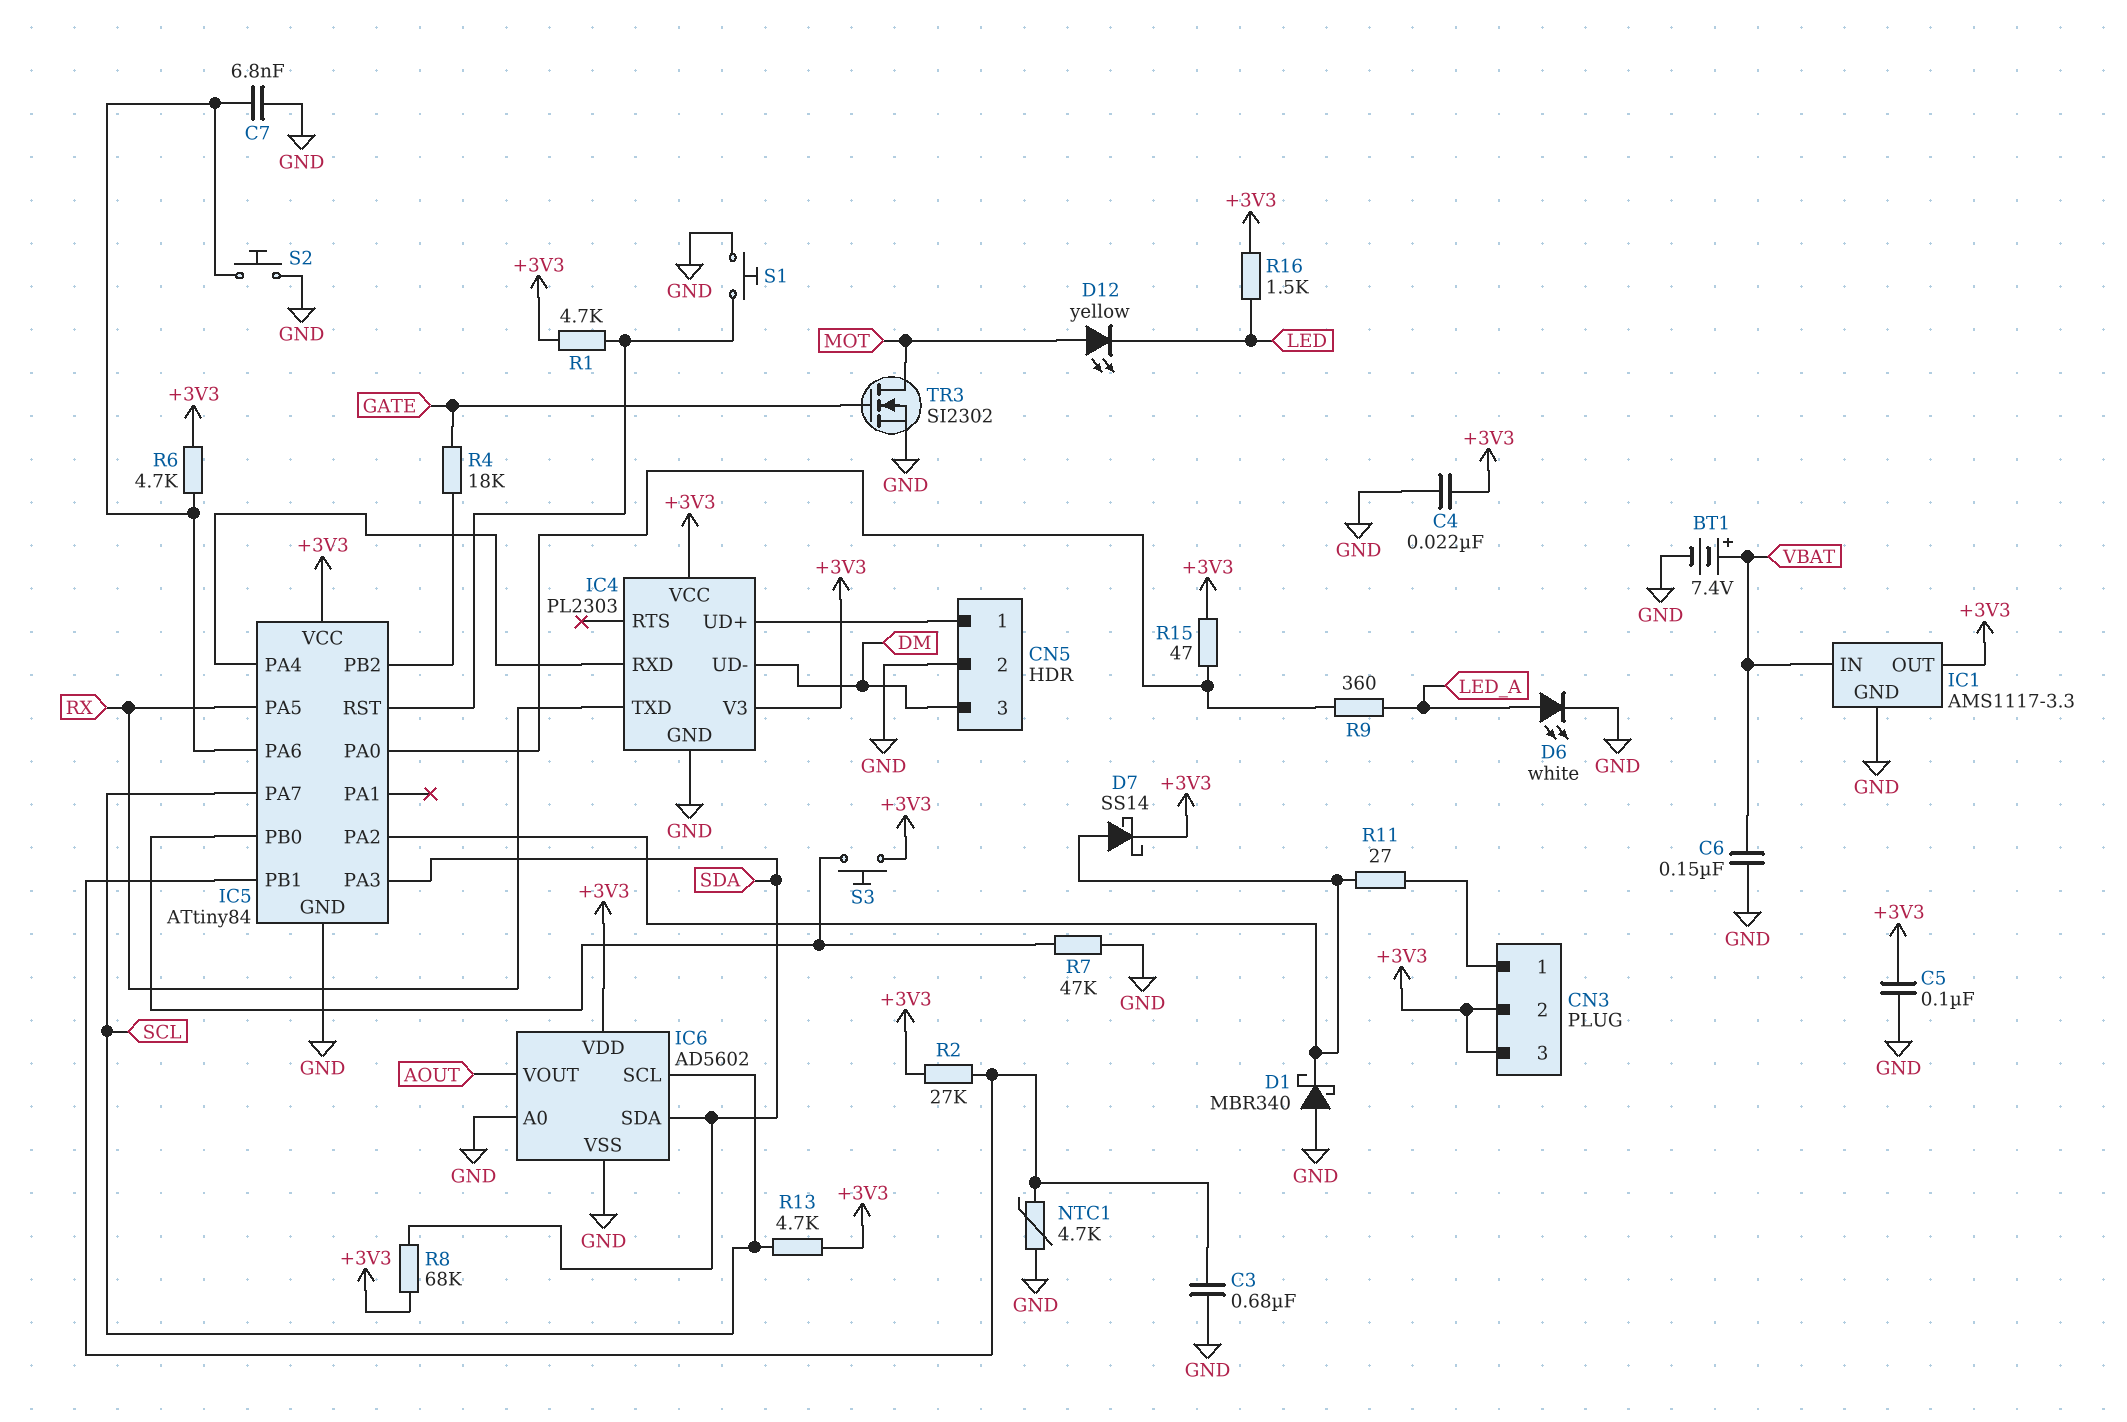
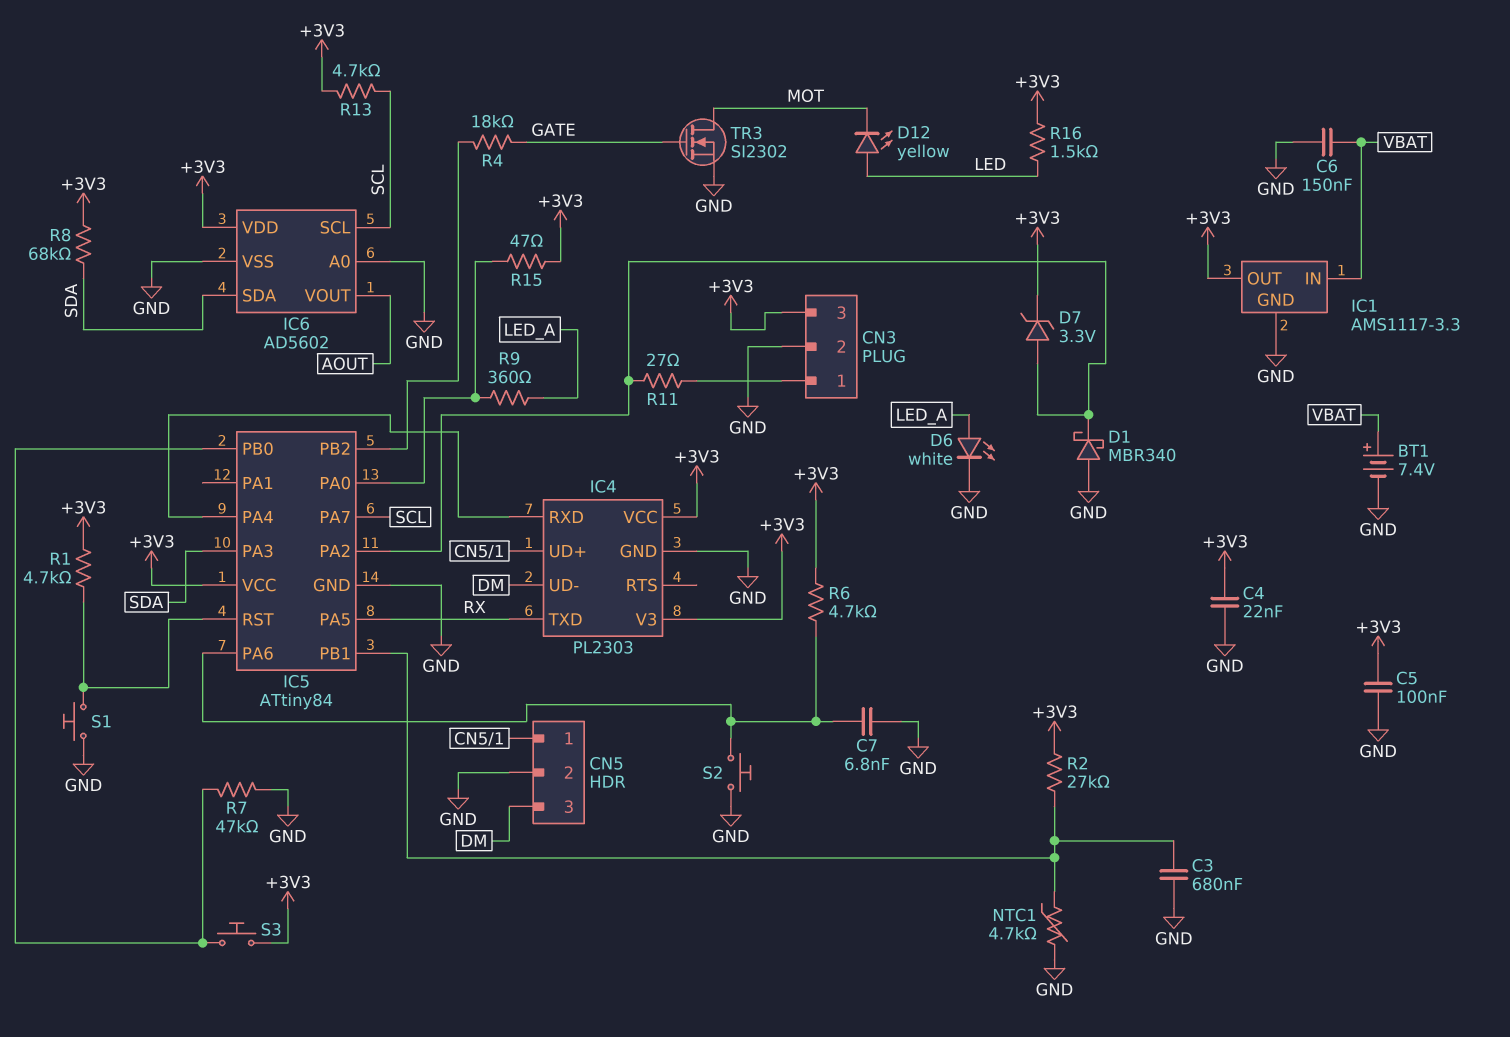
CN3 pin 2: +3V3 -> GND
D7: schottky SS14 (A IC5/PA2, K +3V3) -> zener 3.3V (A IC5/PA2, K +3V3)
D12: LED yellow (A MOT, K LED) -> LED yellow (A LED, K MOT)

